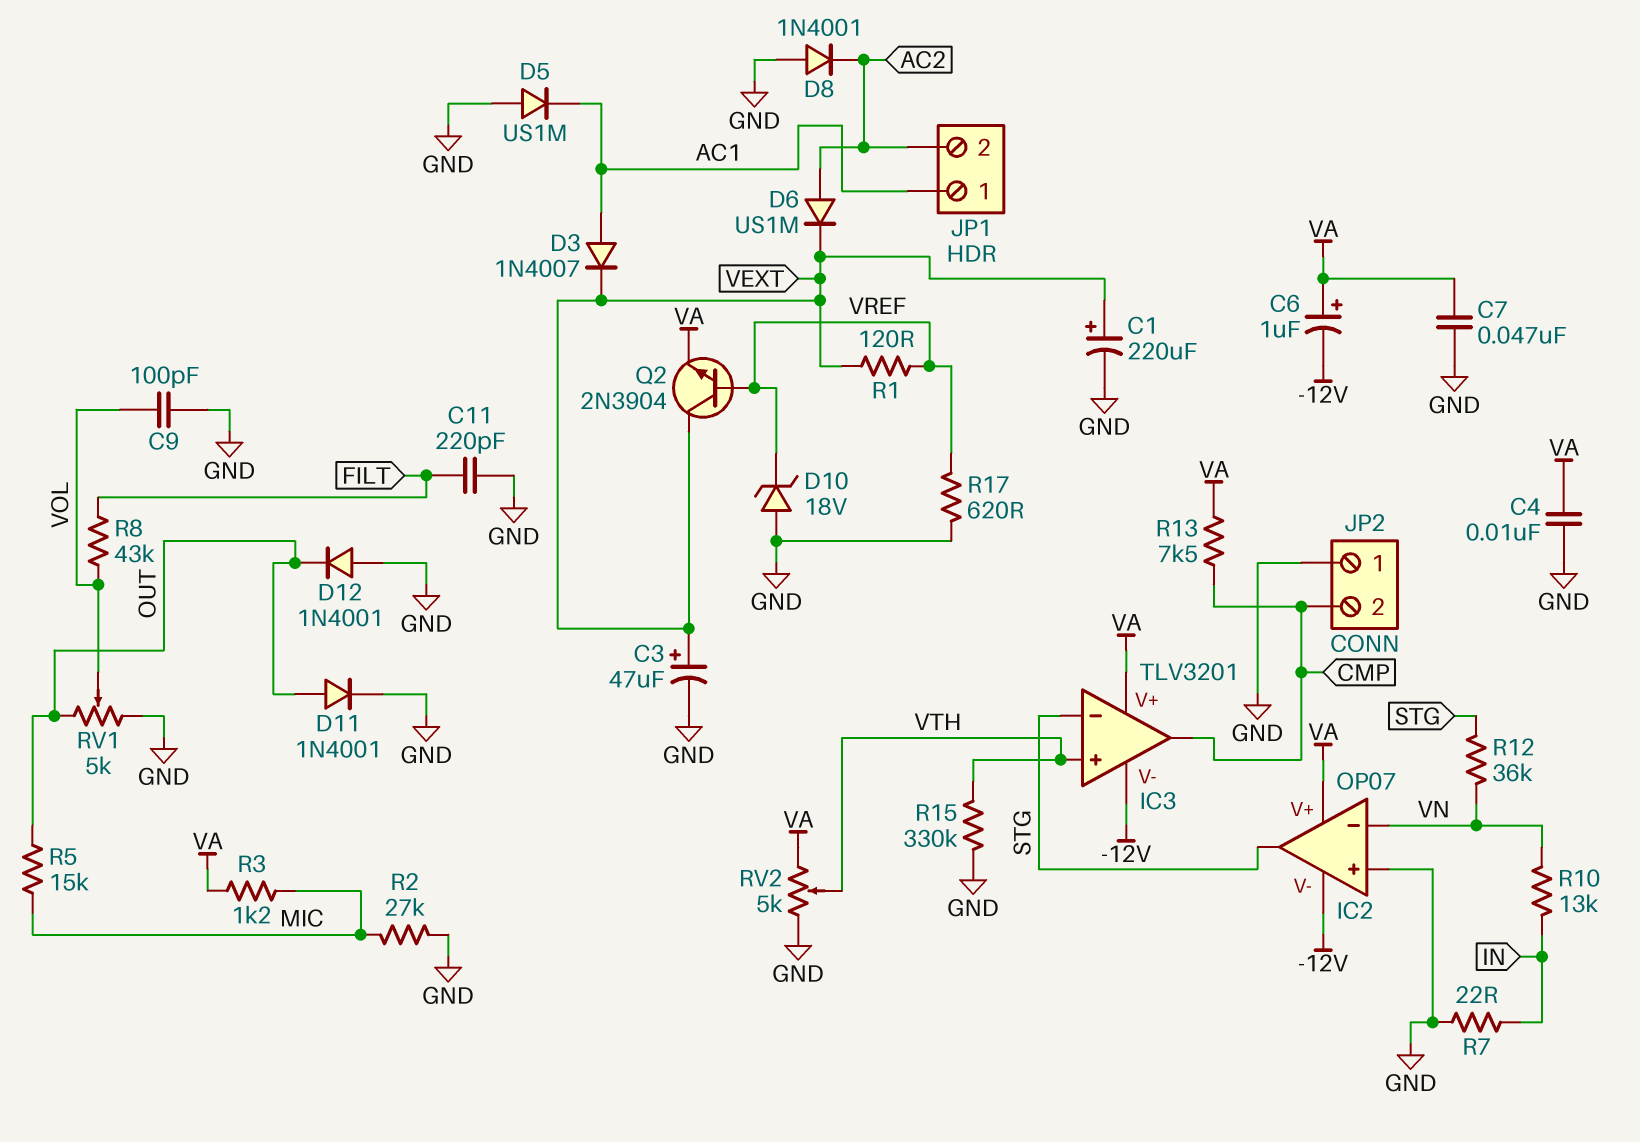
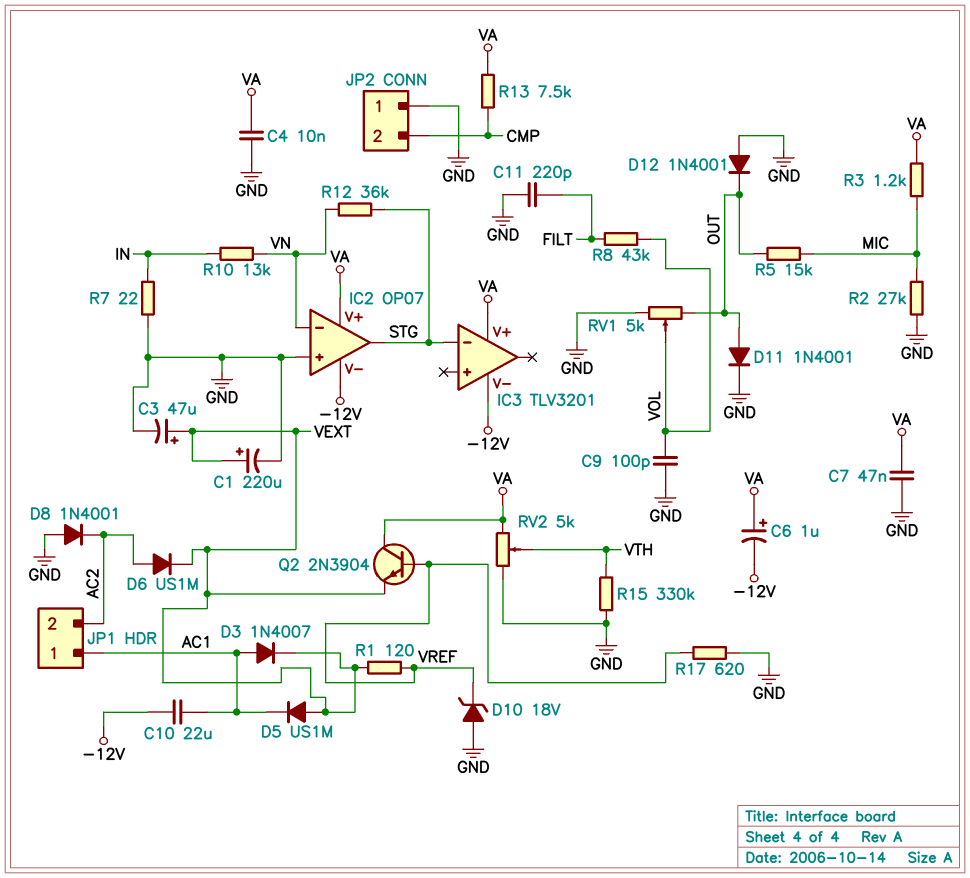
C10: none -> 22uF (-12V, AC1)
D5: diode US1M (A GND, K AC1) -> diode US1M (A VEXT, K AC1)
IC3 pin in+: VTH -> none
IC3 pin out: CMP -> none
Q2: NPN 2N3904 (B VREF, C VEXT, E VA) -> NPN 2N3904 (B VREF, C VA, E VEXT)

